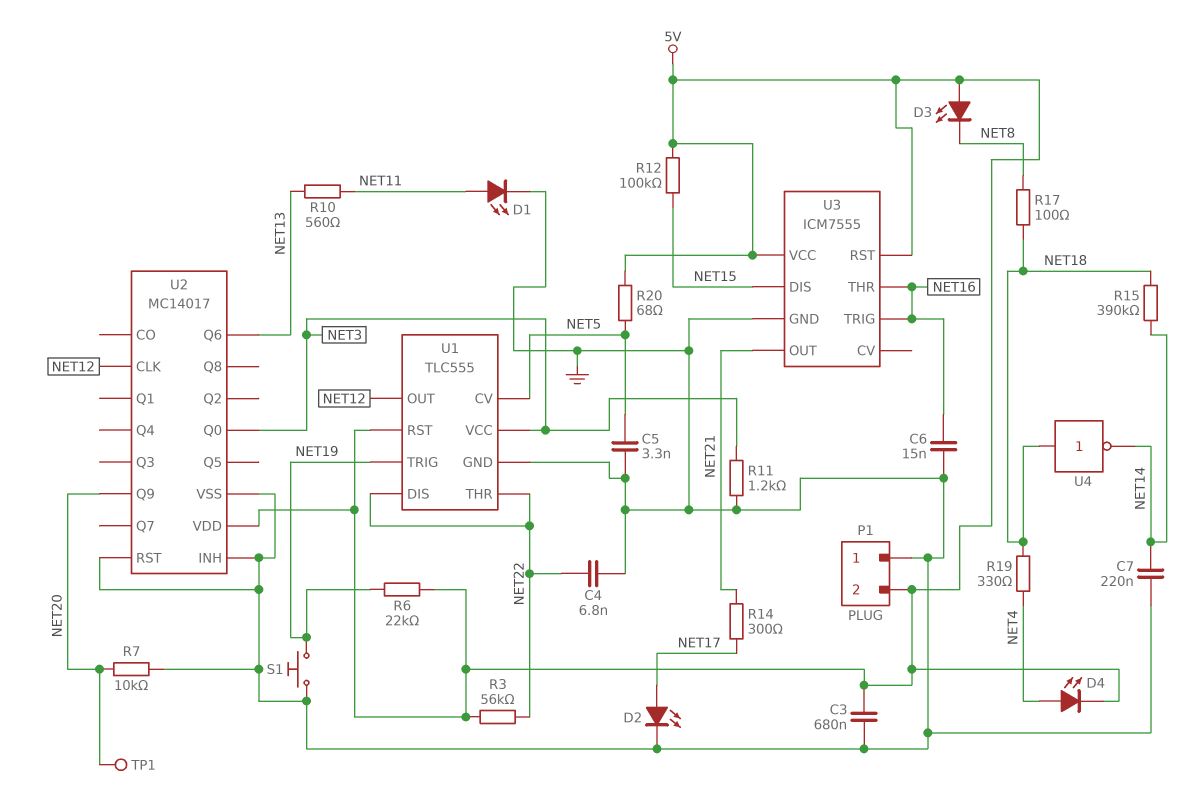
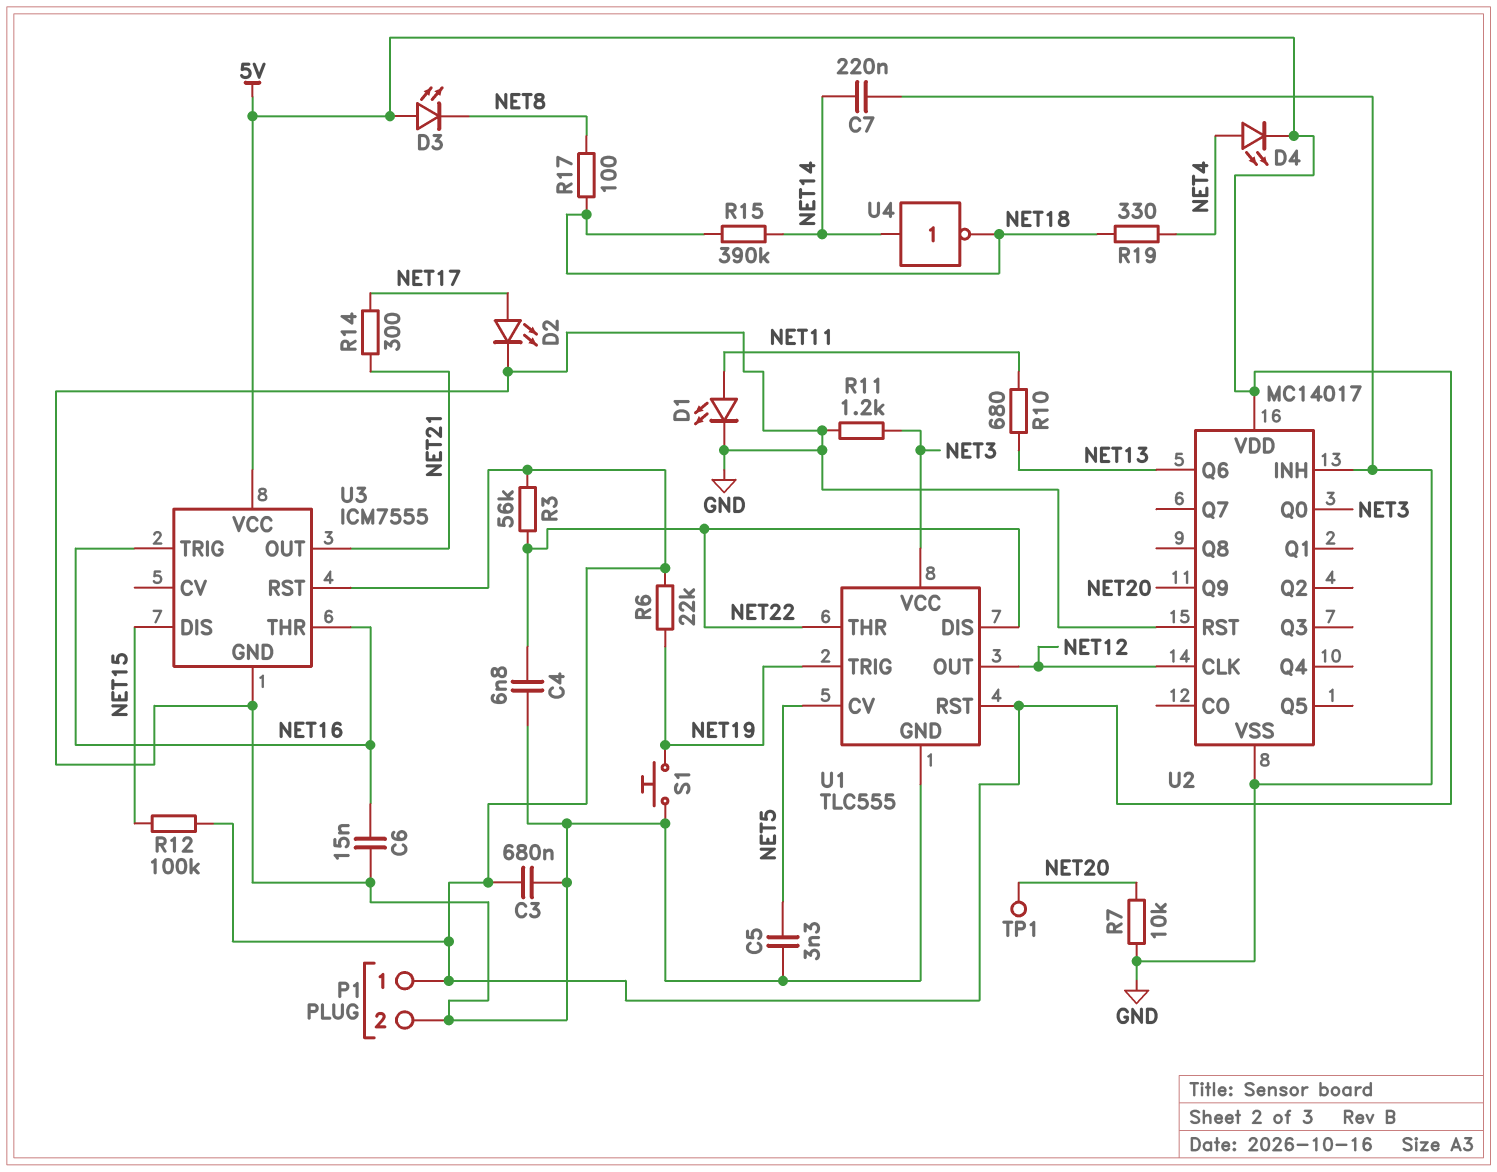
P1 pin 1: GND -> 5V
P1 pin 2: 5V -> GND
R10: 560 (NET11, NET13) -> 680 (NET11, NET13)
R20: 68 (5V, NET5) -> none
U4: NOT (in NET18, out NET14) -> NOT (in NET14, out NET18)

